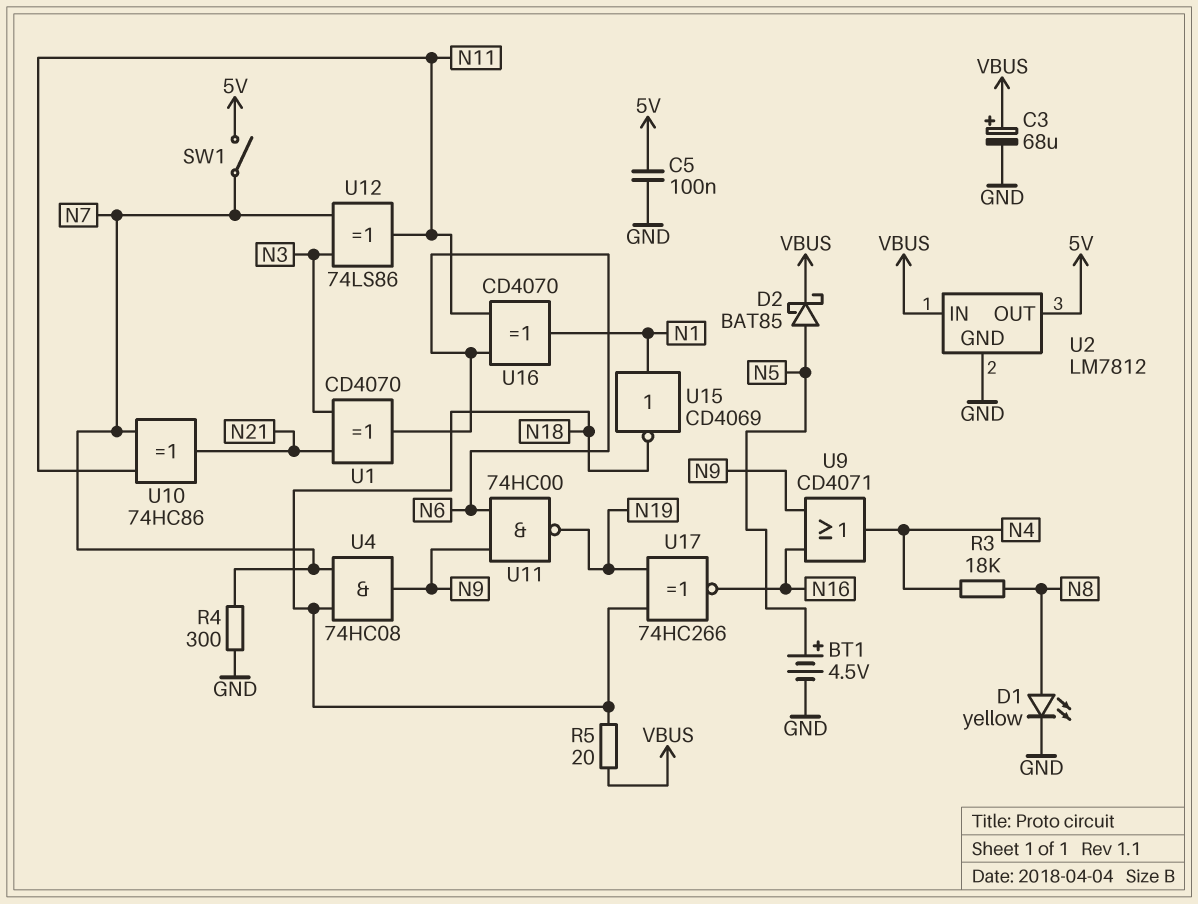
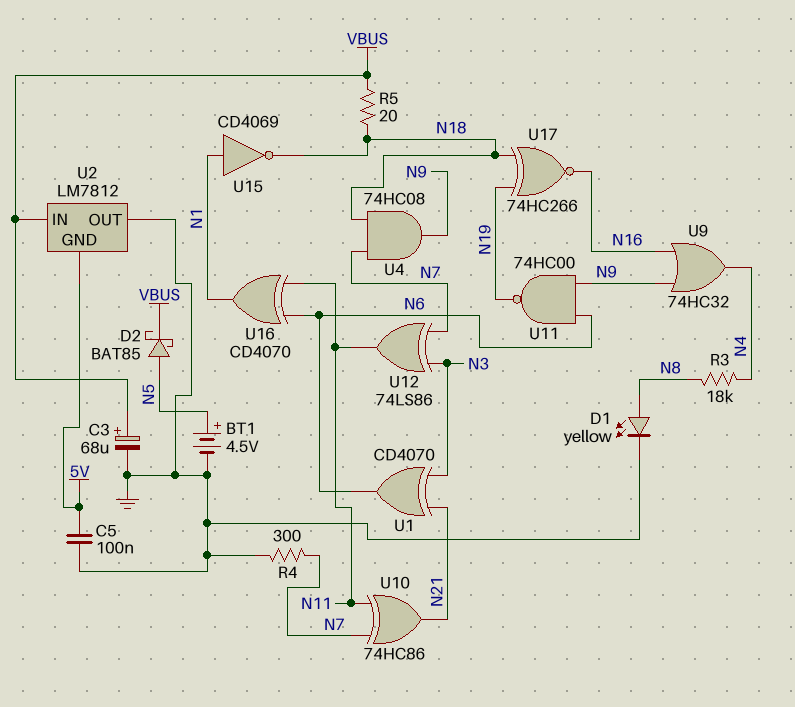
SW1: switch (5V, N7) -> none
U2 pin GND: GND -> 5V
U2 pin OUT: 5V -> GND
U9: OR CD4071 (in N9, in N16, out N4) -> OR 74HC32 (in N9, in N16, out N4)

